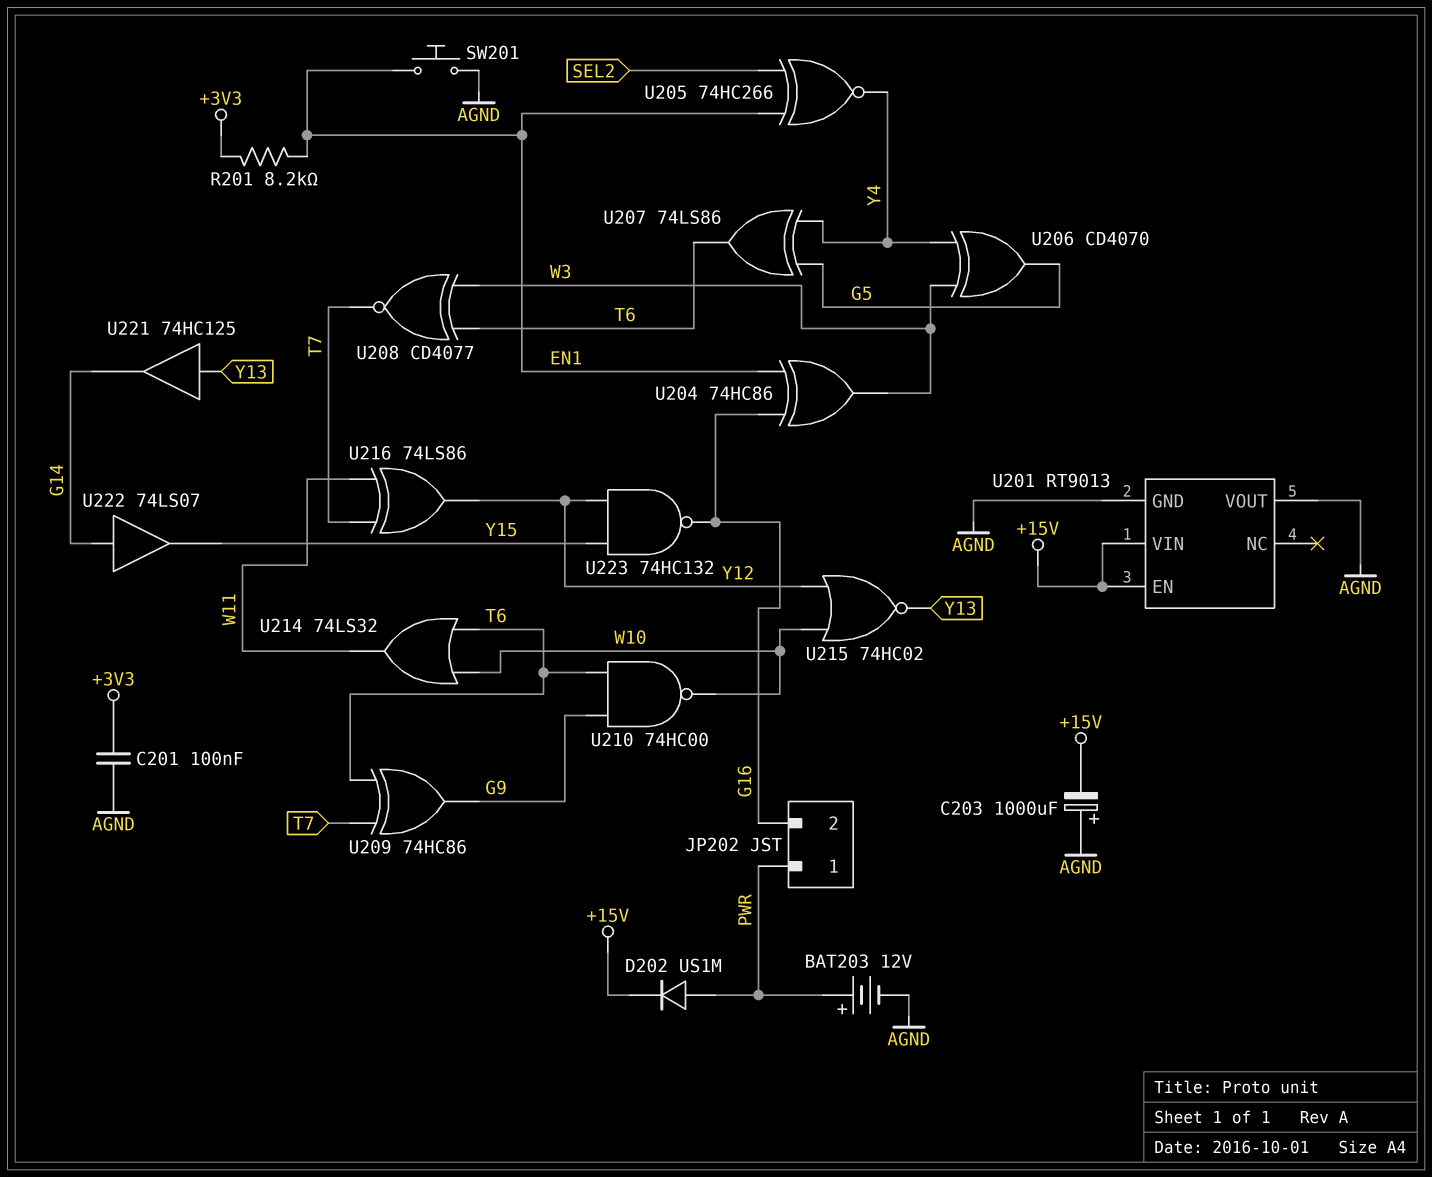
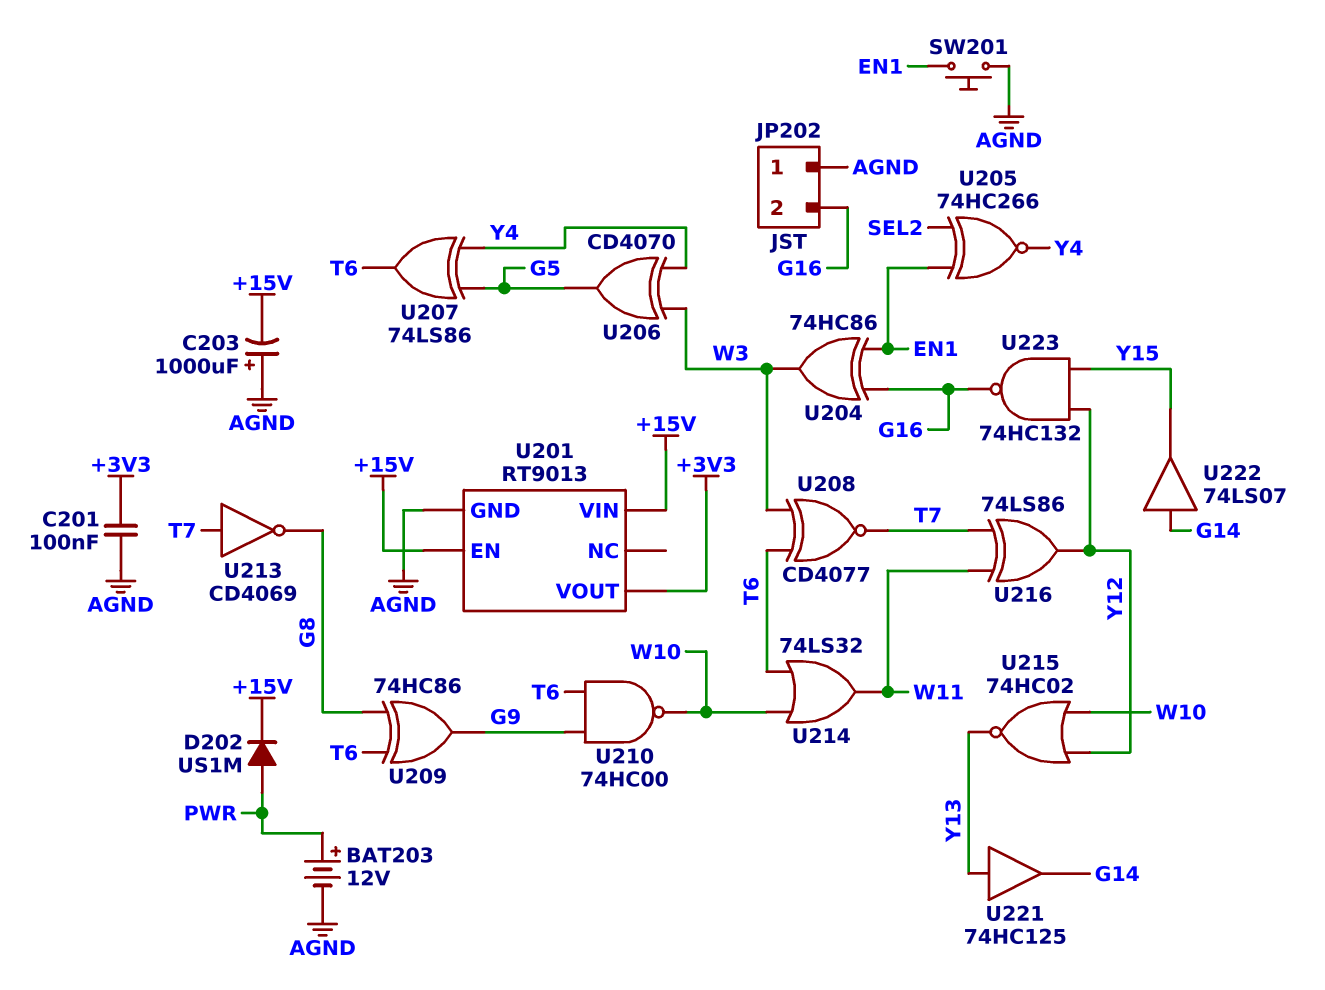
JP202 pin 1: PWR -> AGND
R201: 8.2k (+3V3, EN1) -> none
U201 pin VOUT: AGND -> +3V3
U209: XOR 74HC86 (in T6, in T7, out G9) -> XOR 74HC86 (in G8, in T6, out G9)
U213: none -> NOT CD4069 (in T7, out G8)

